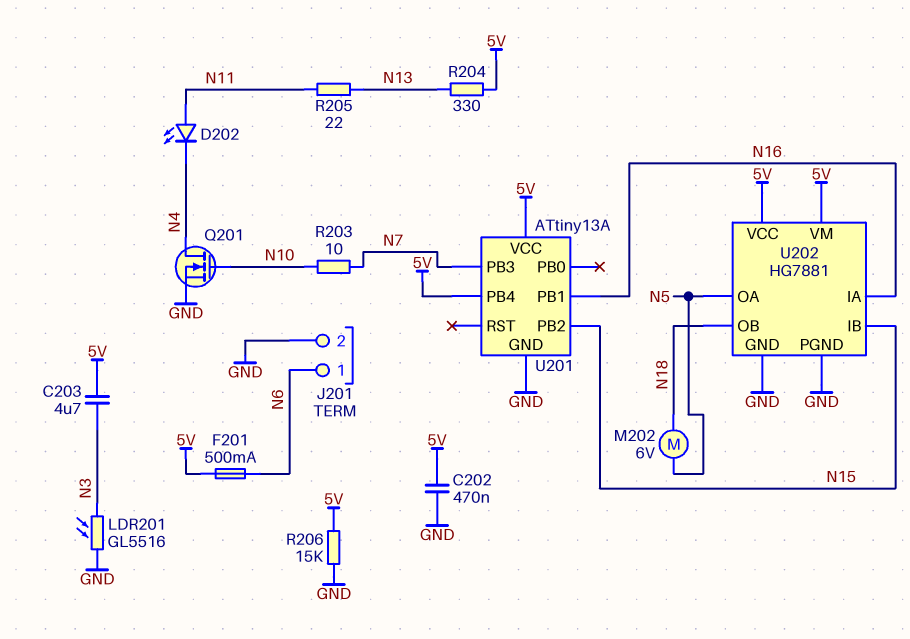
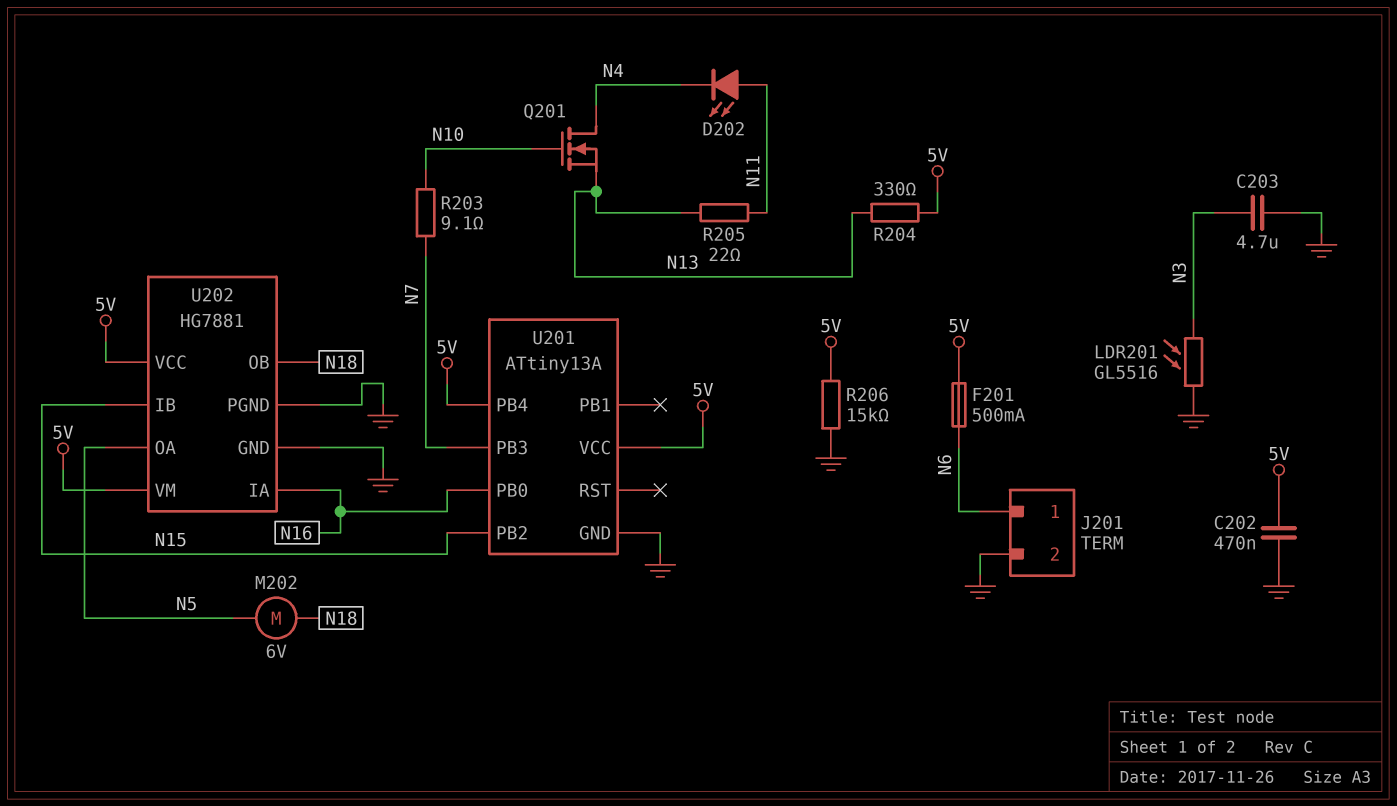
C203: 4.7uF (5V, N3) -> 4.7uF (GND, N3)
Q201: NMOS (G N10, D N4, S GND) -> NMOS (G N10, D N4, S N13)
R203: 10 (N7, N10) -> 9.1 (N7, N10)
U201 pin PB0: none -> N16
U201 pin PB1: N16 -> none

